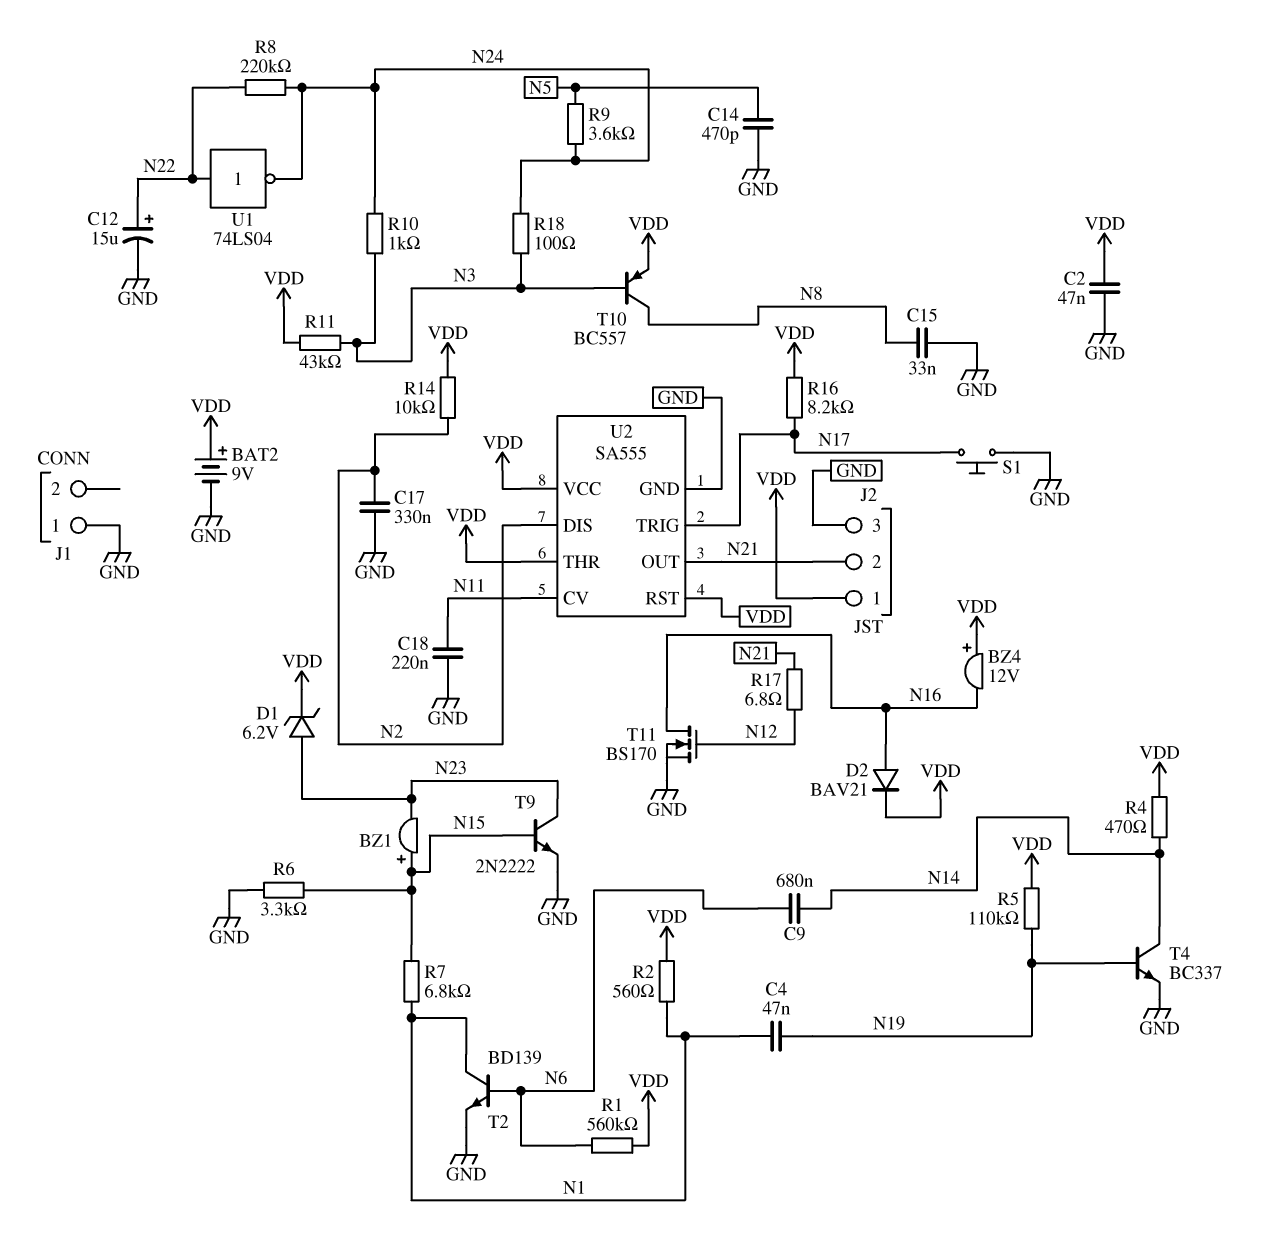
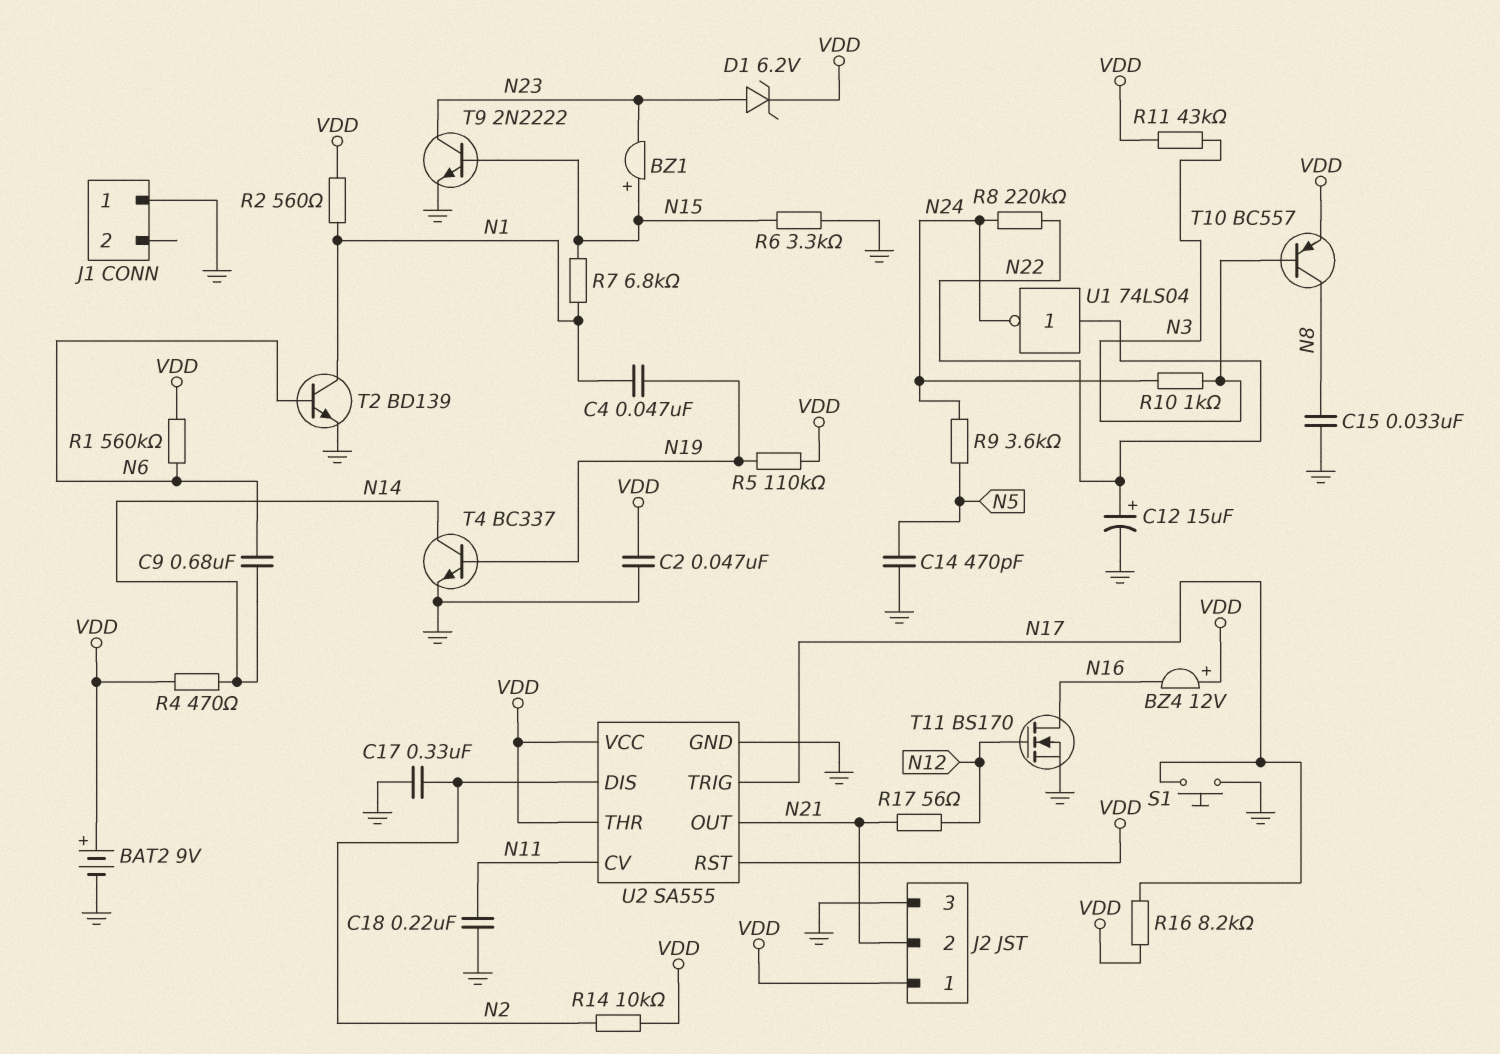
D2: diode BAV21 (A N16, K VDD) -> none
R17: 6.8 (N12, N21) -> 56 (N12, N21)
R18: 100 (N3, N24) -> none

